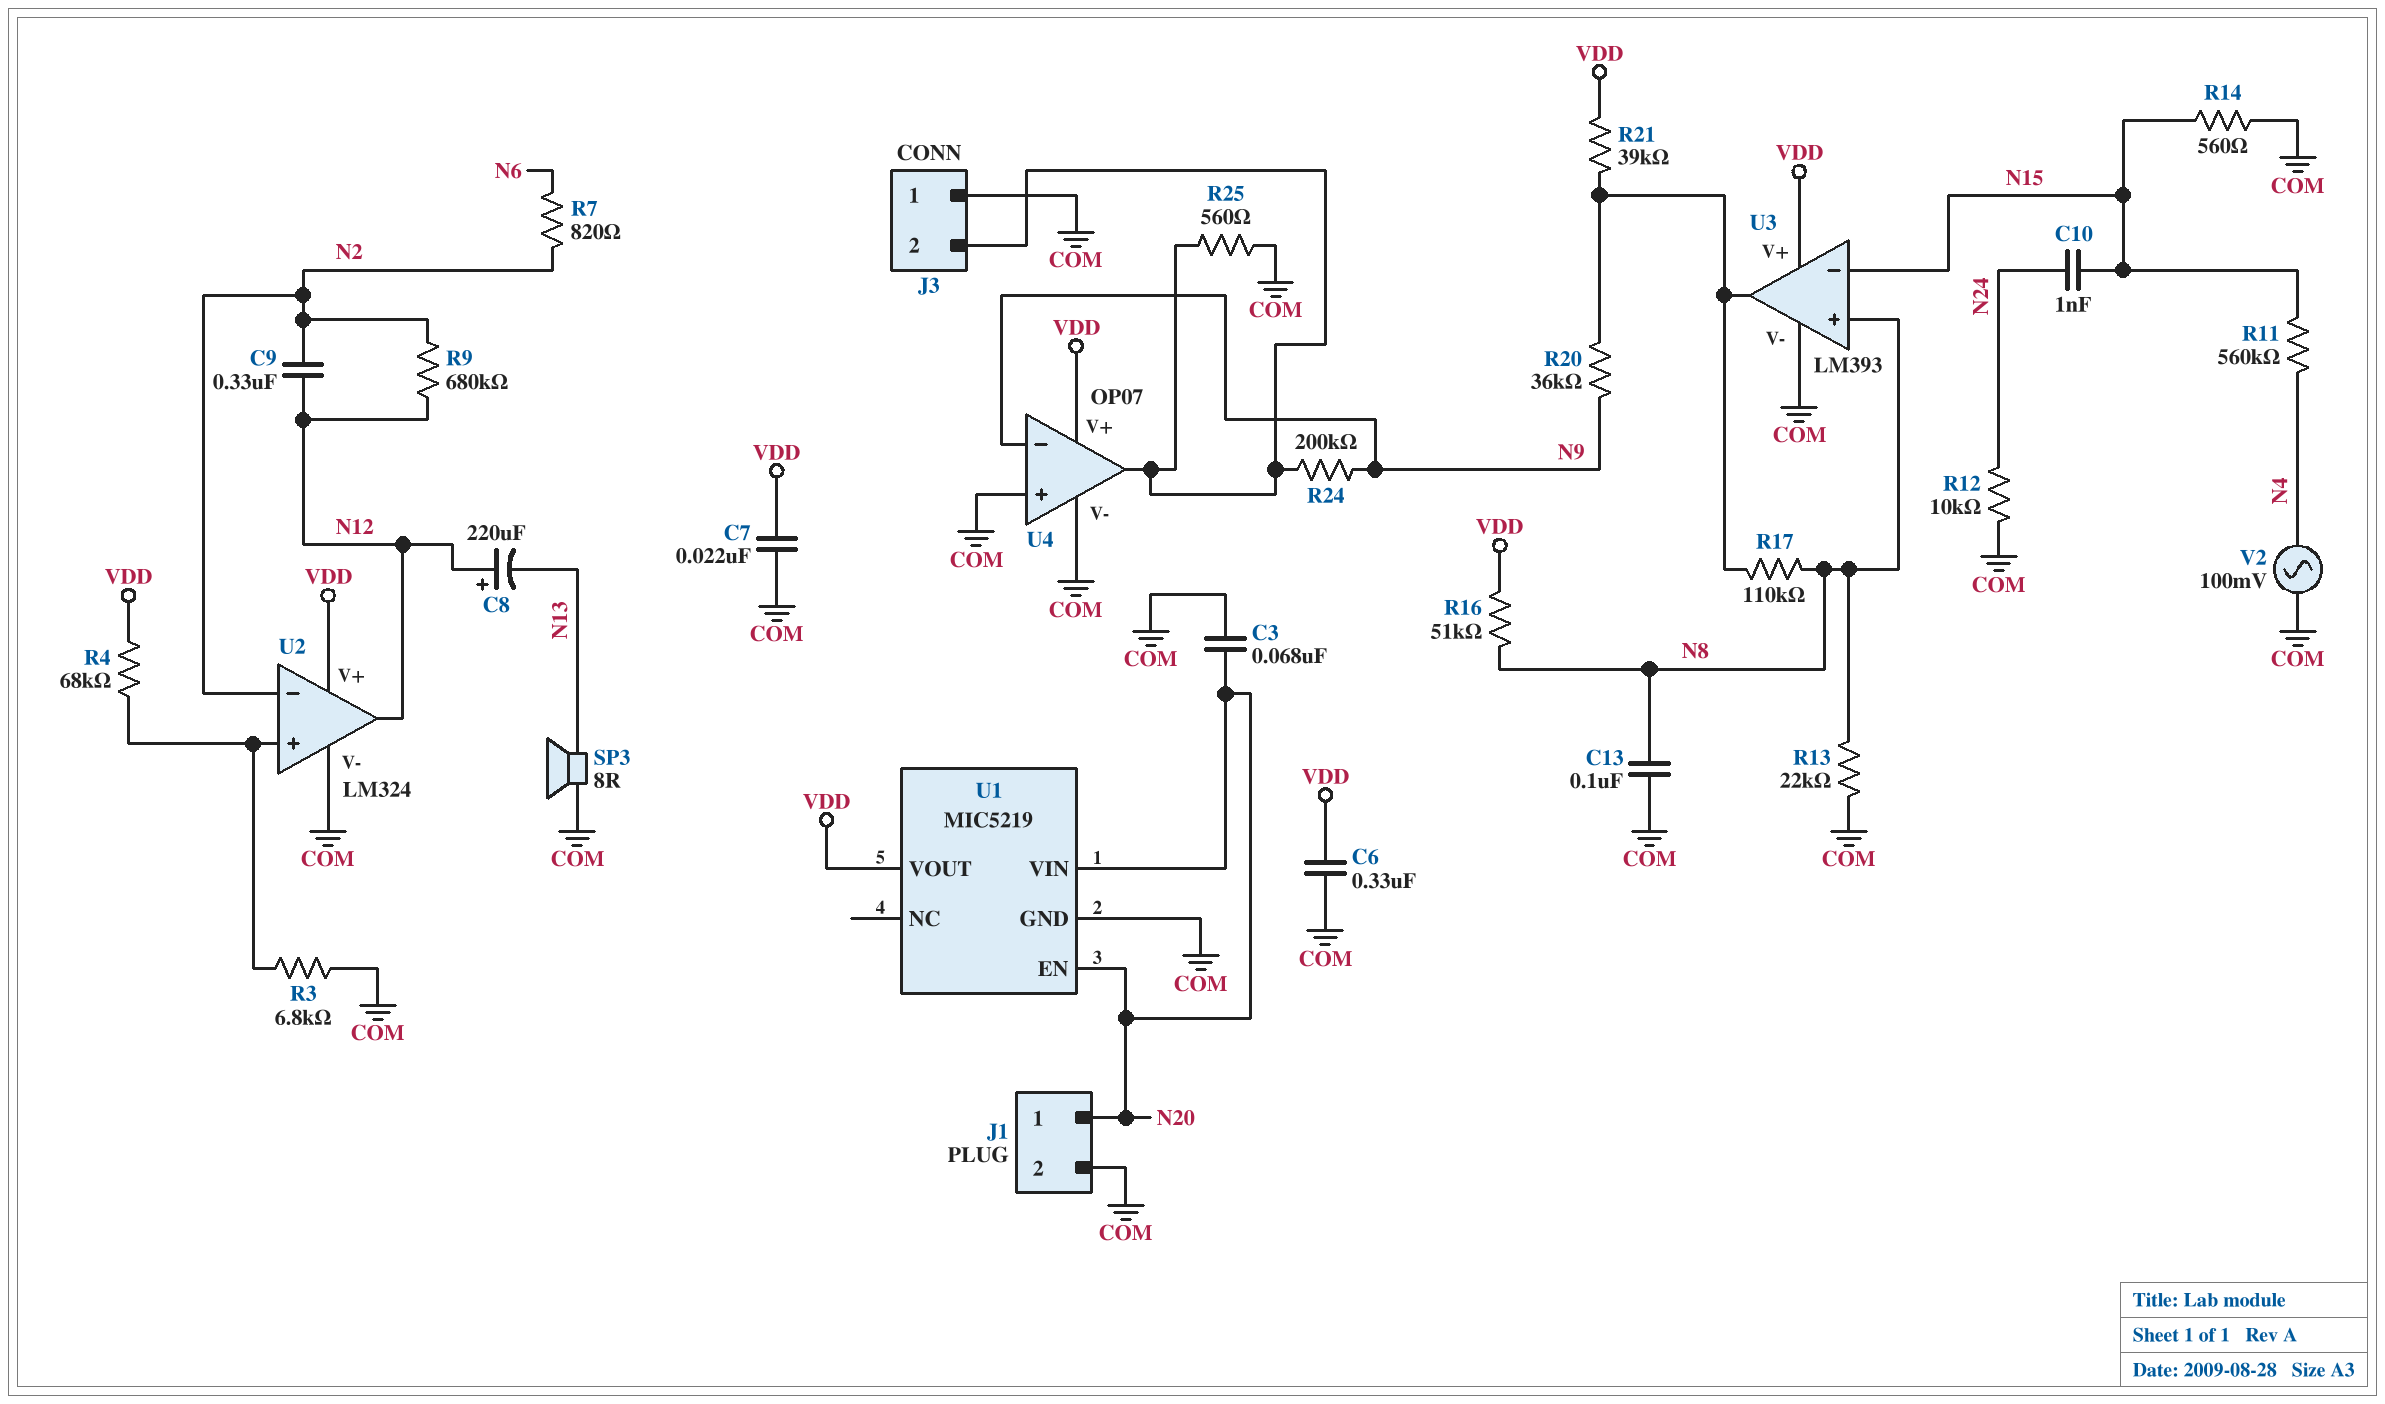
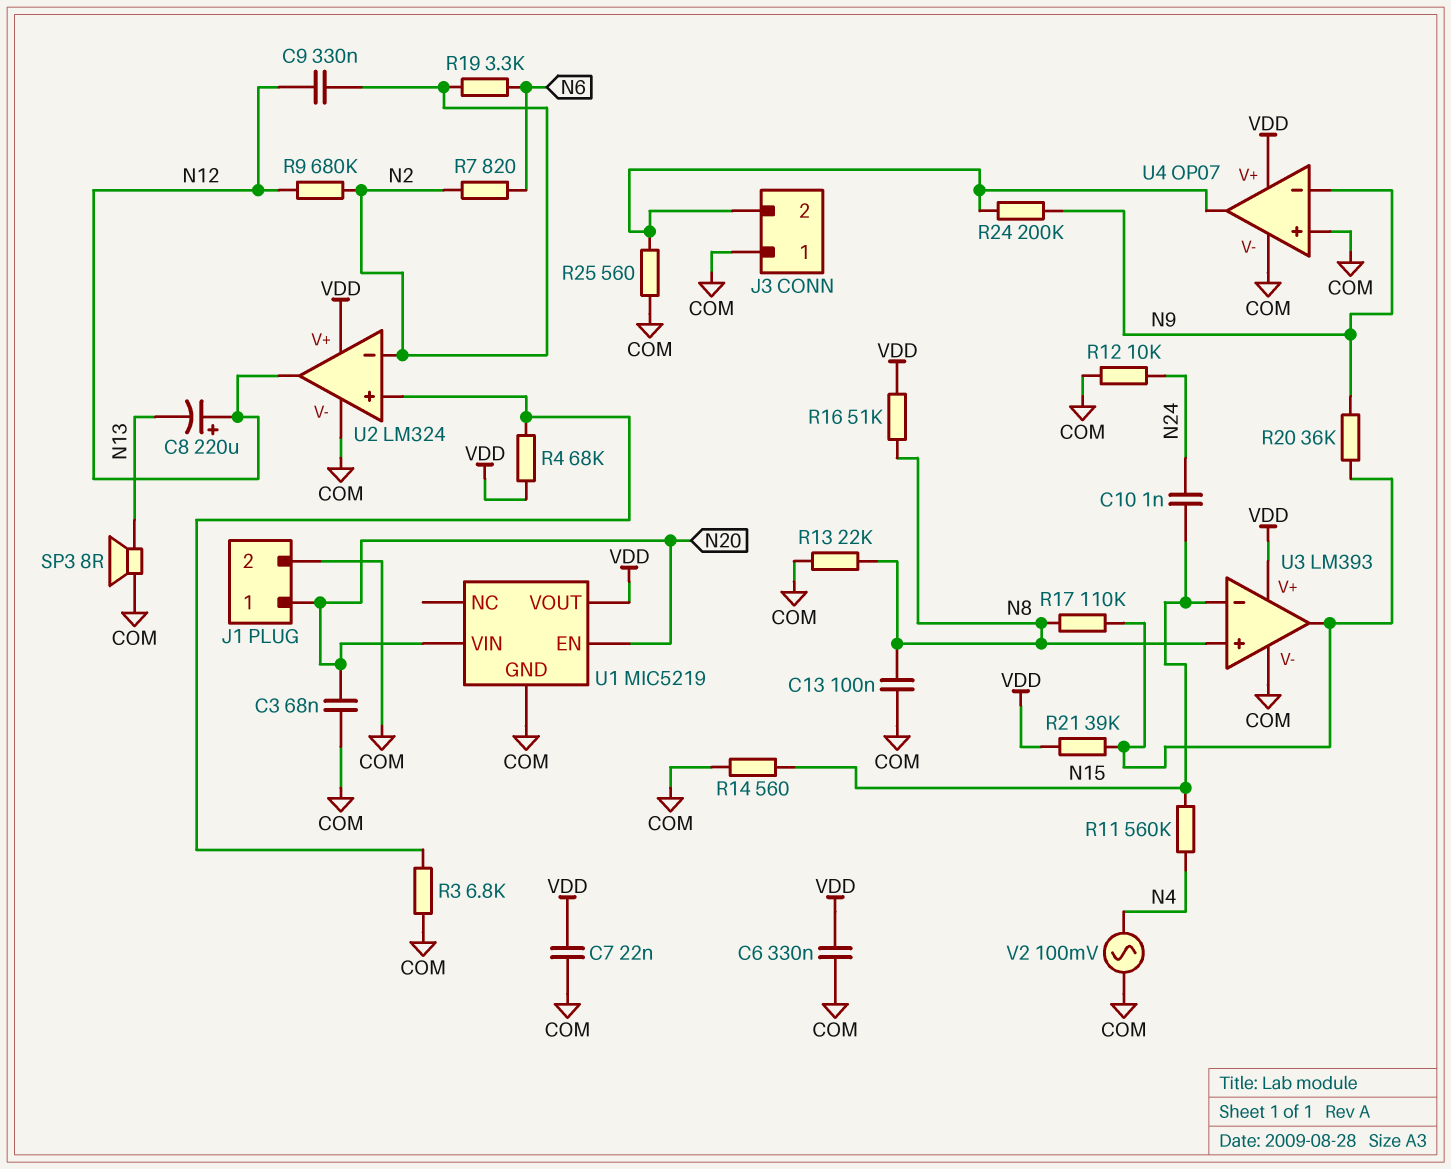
R19: none -> 3.3k (N2, N6)

